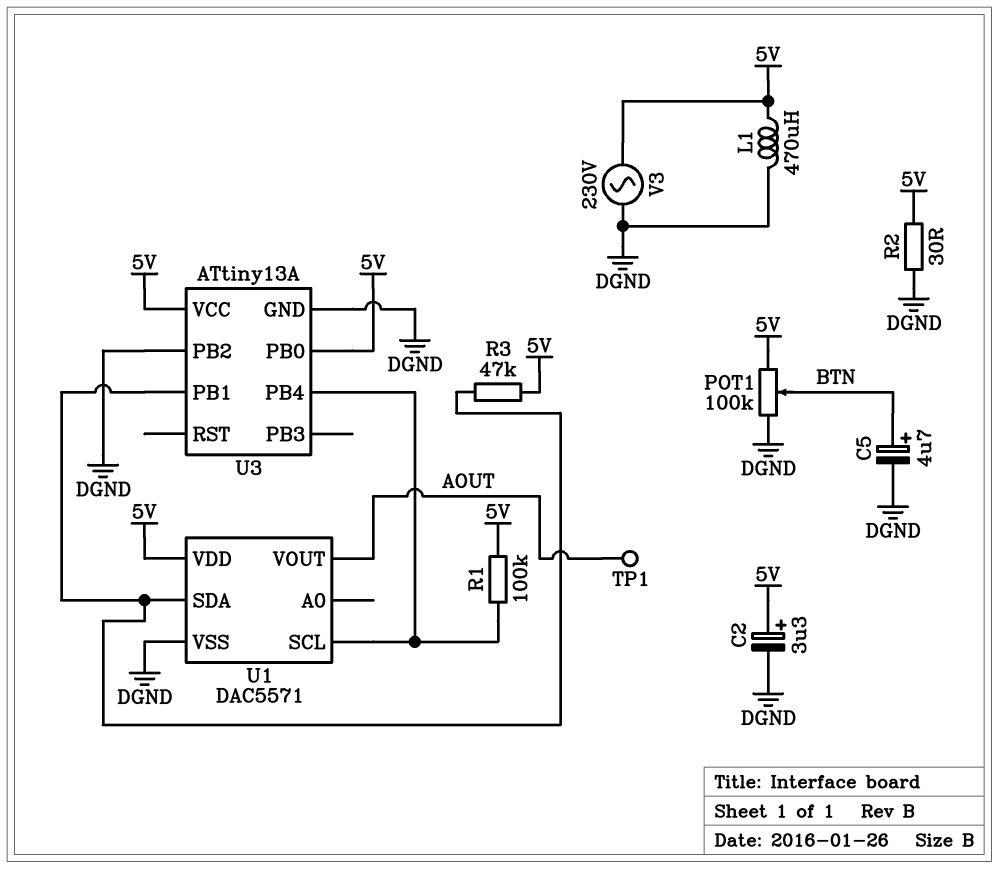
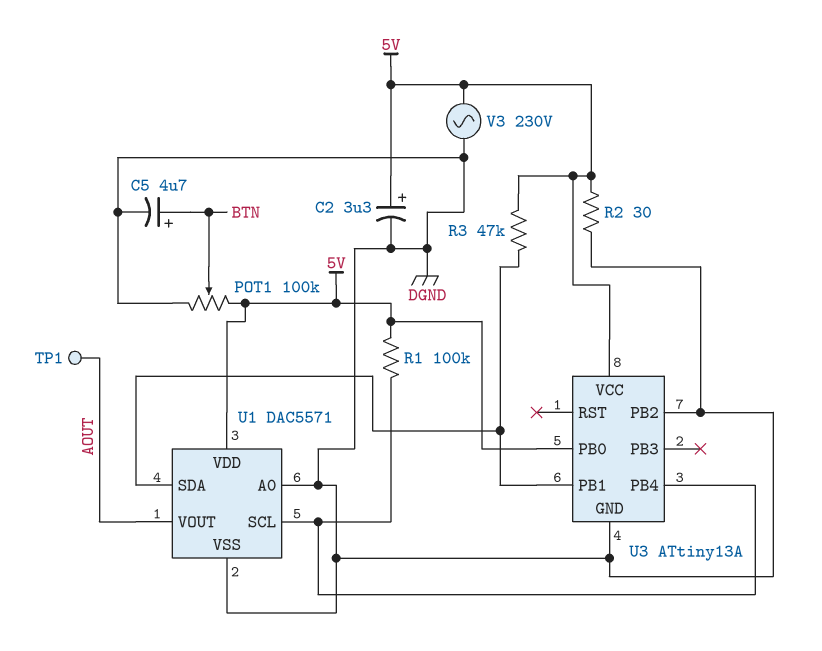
L1: 470uH (5V, DGND) -> none
U1 pin A0: none -> DGND

